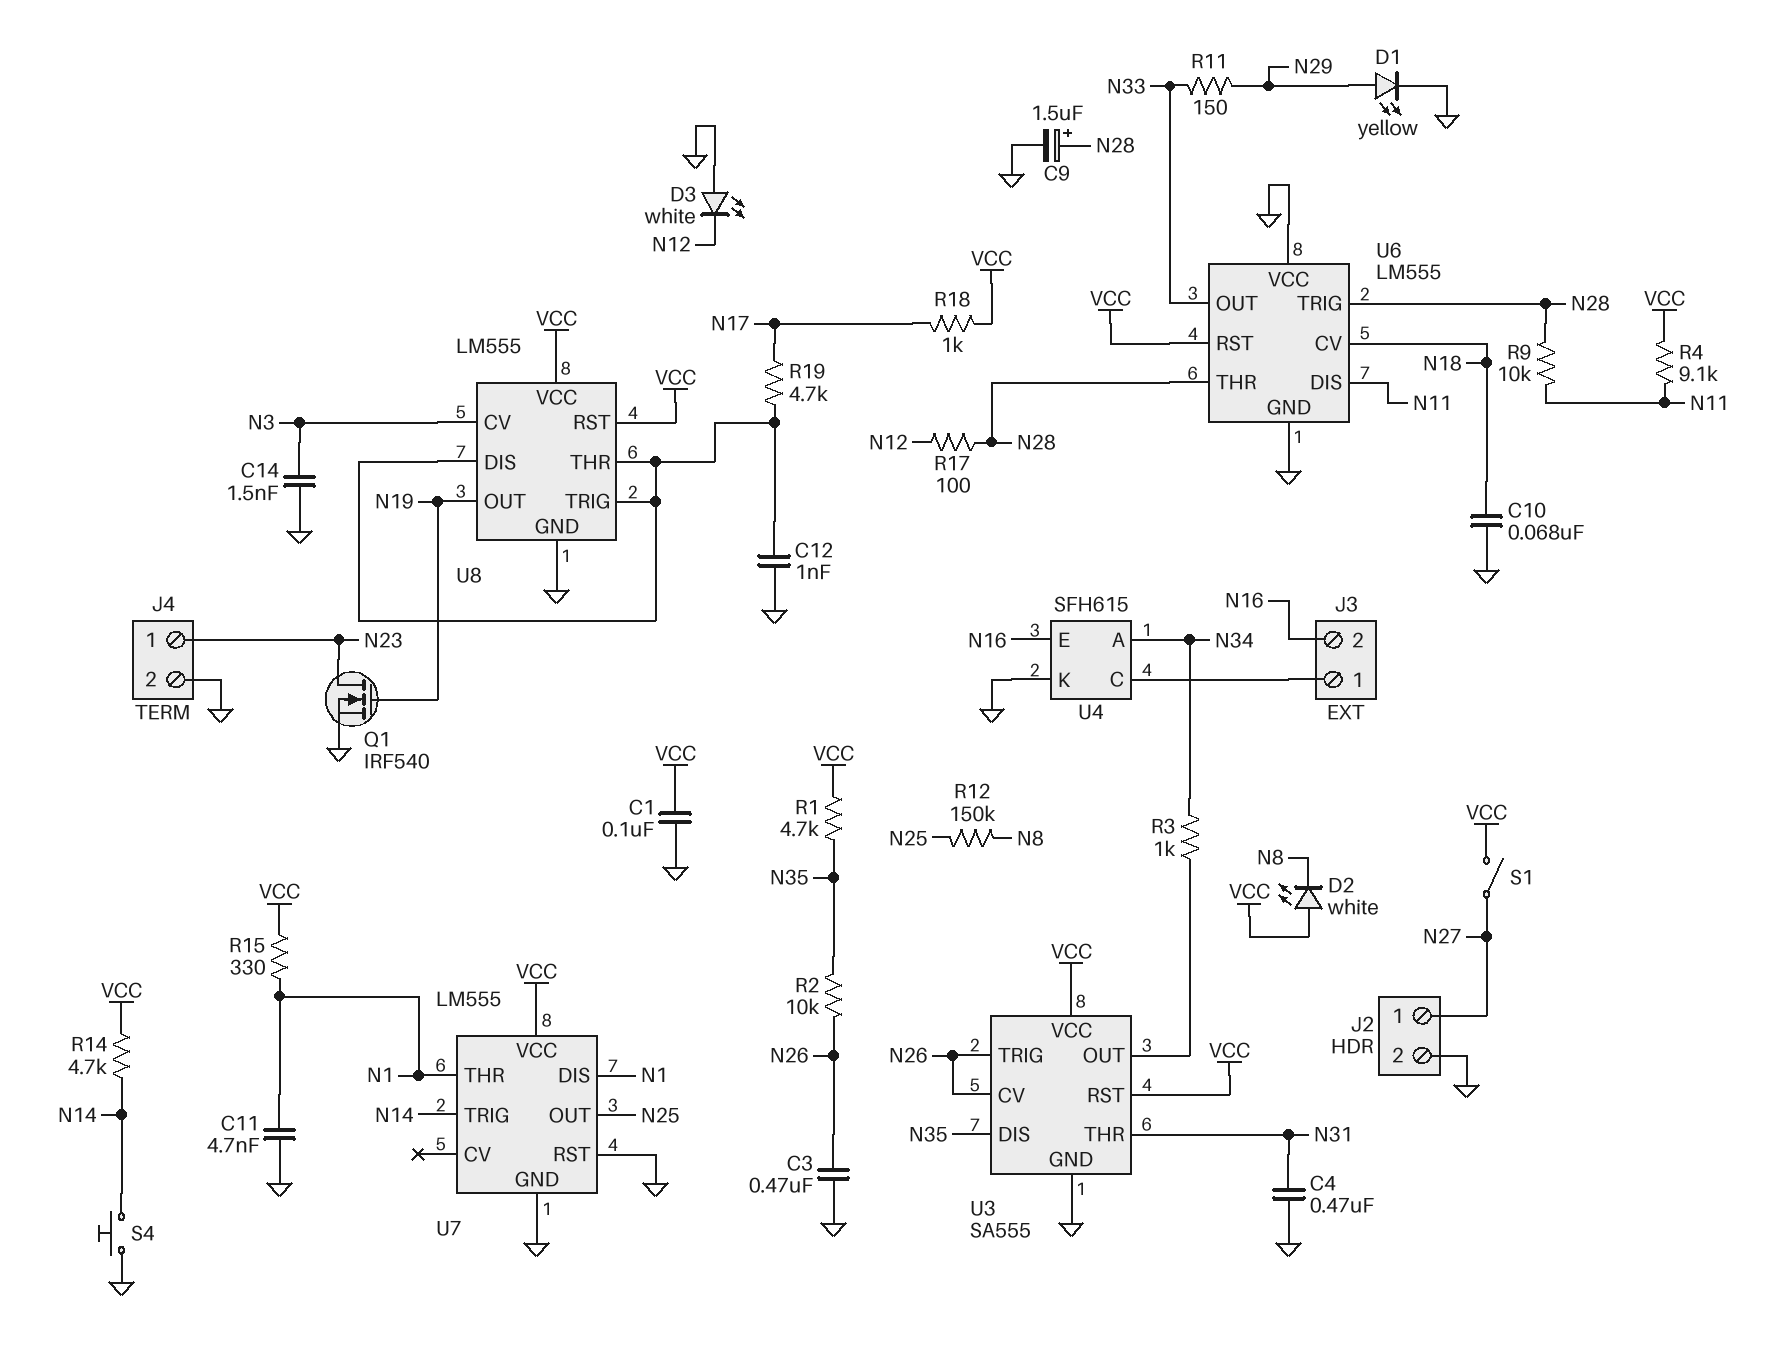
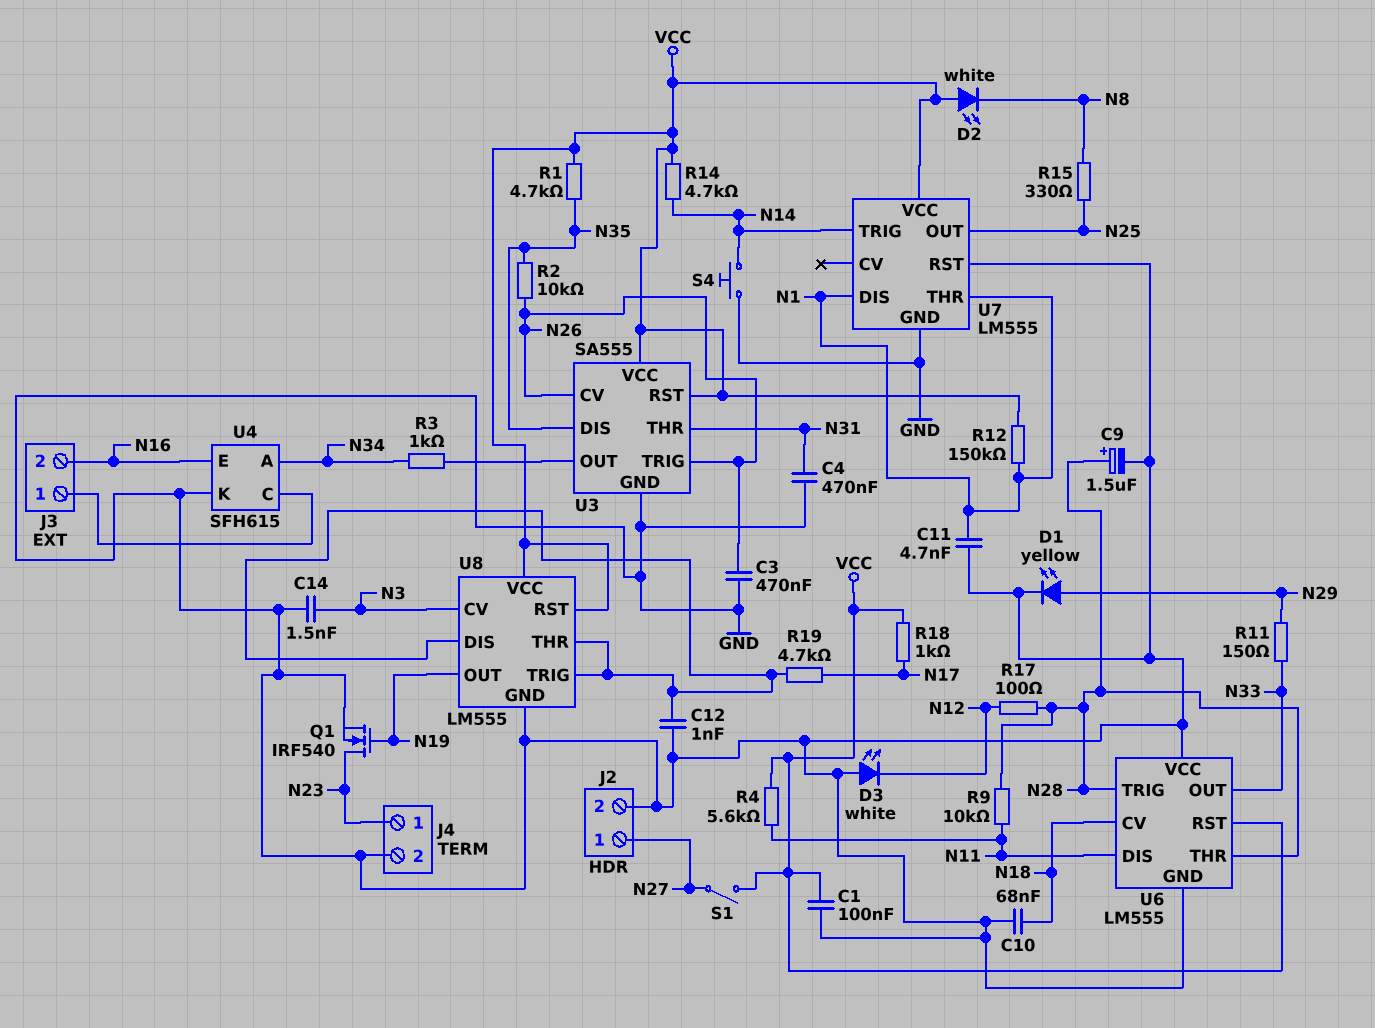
R4: 9.1k (N11, VCC) -> 5.6k (N11, VCC)
R12: 150k (N8, N25) -> 150k (N1, VCC)
R15: 330 (N1, VCC) -> 330 (N8, N25)

